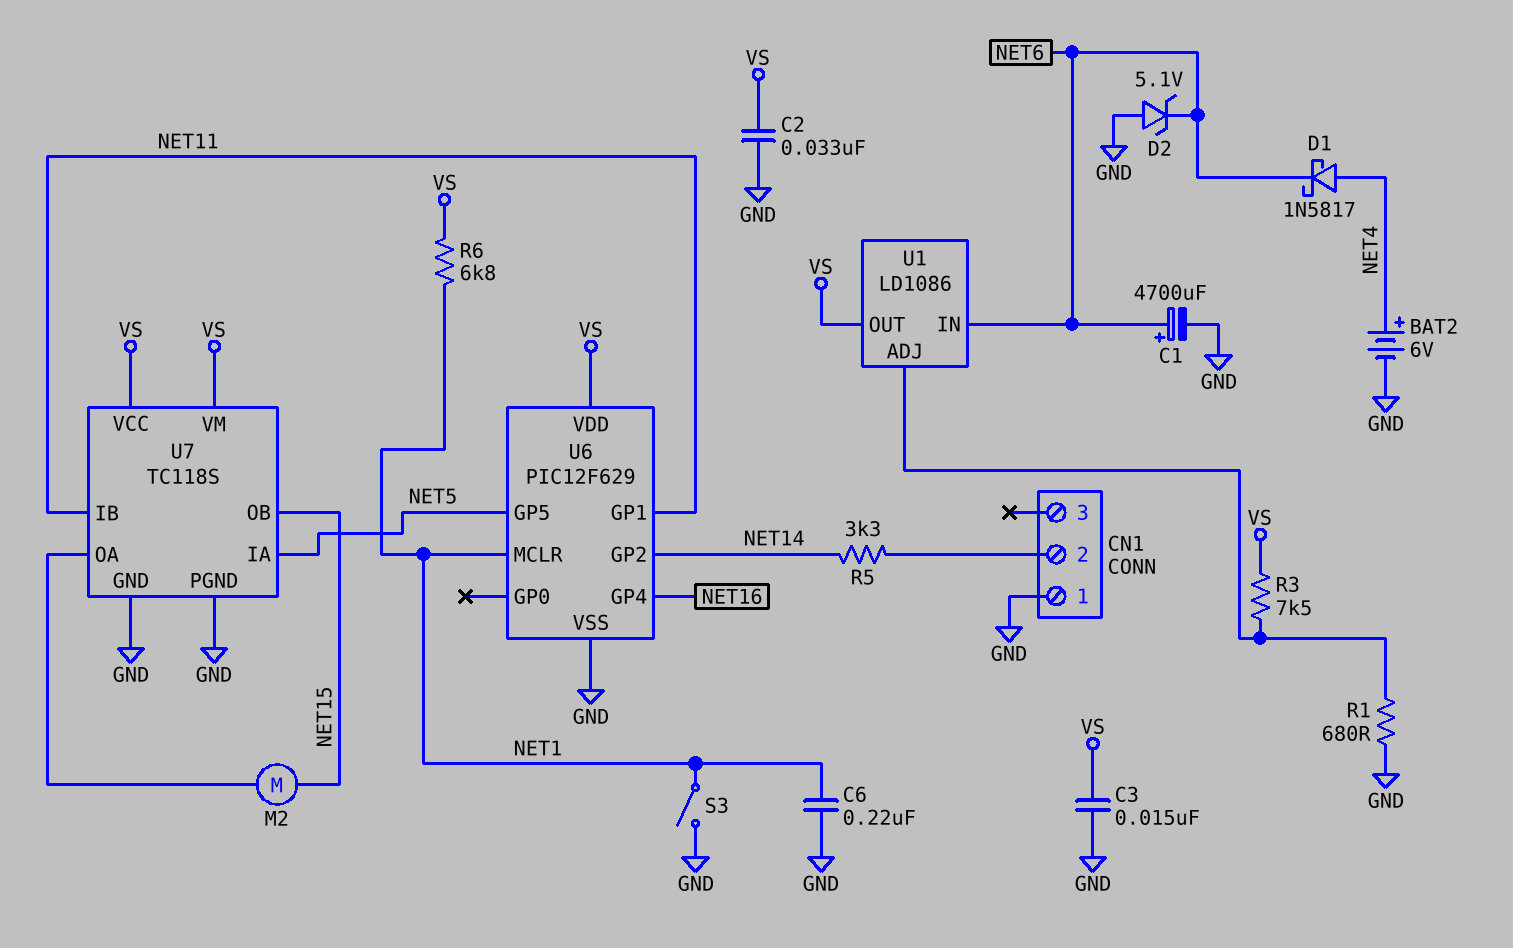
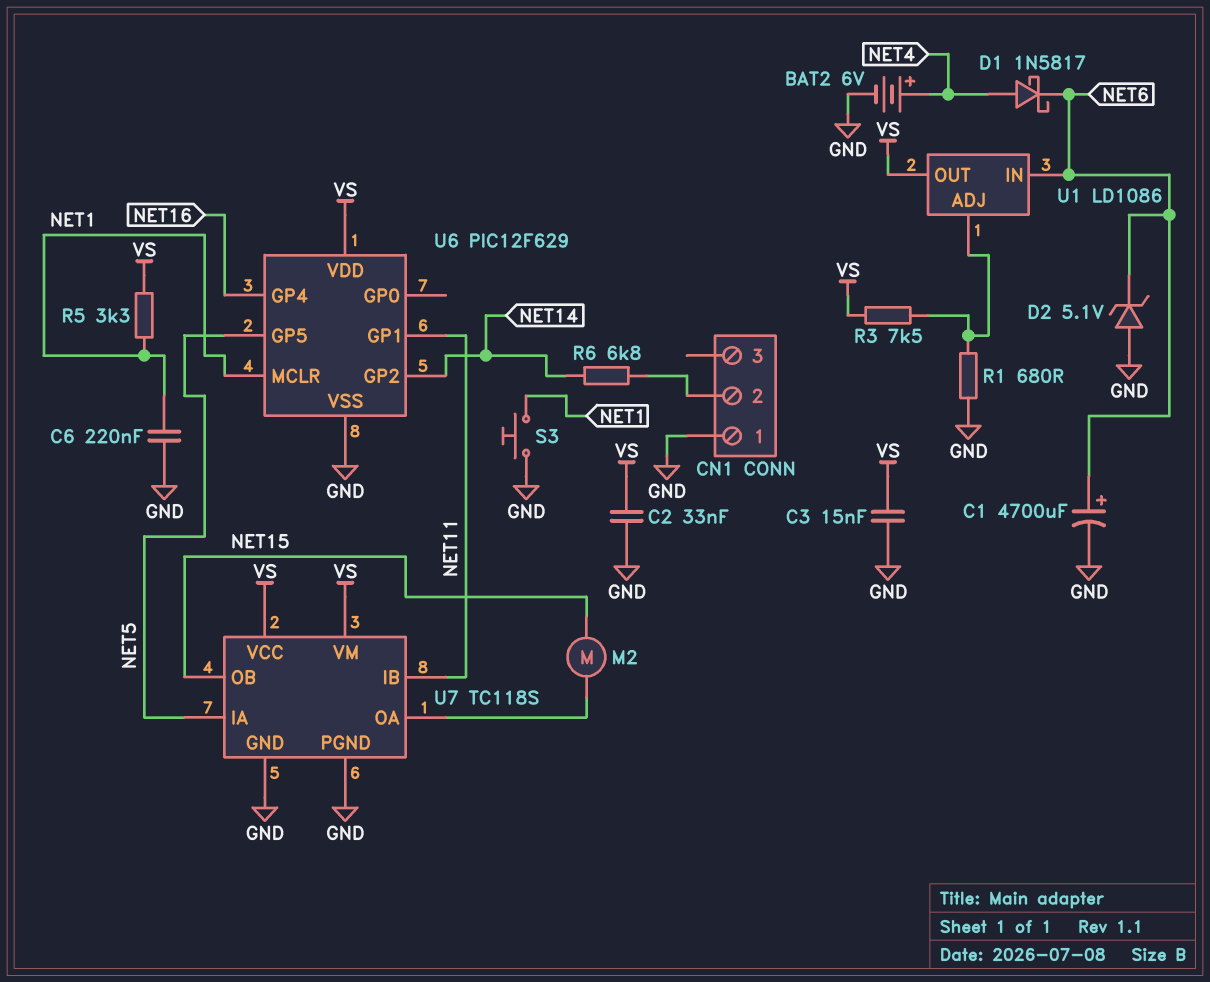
R5: 3.3k (CN1/2, NET14) -> 3.3k (NET1, VS)
R6: 6.8k (NET1, VS) -> 6.8k (CN1/2, NET14)
S3: switch (GND, NET1) -> button (GND, NET1)

